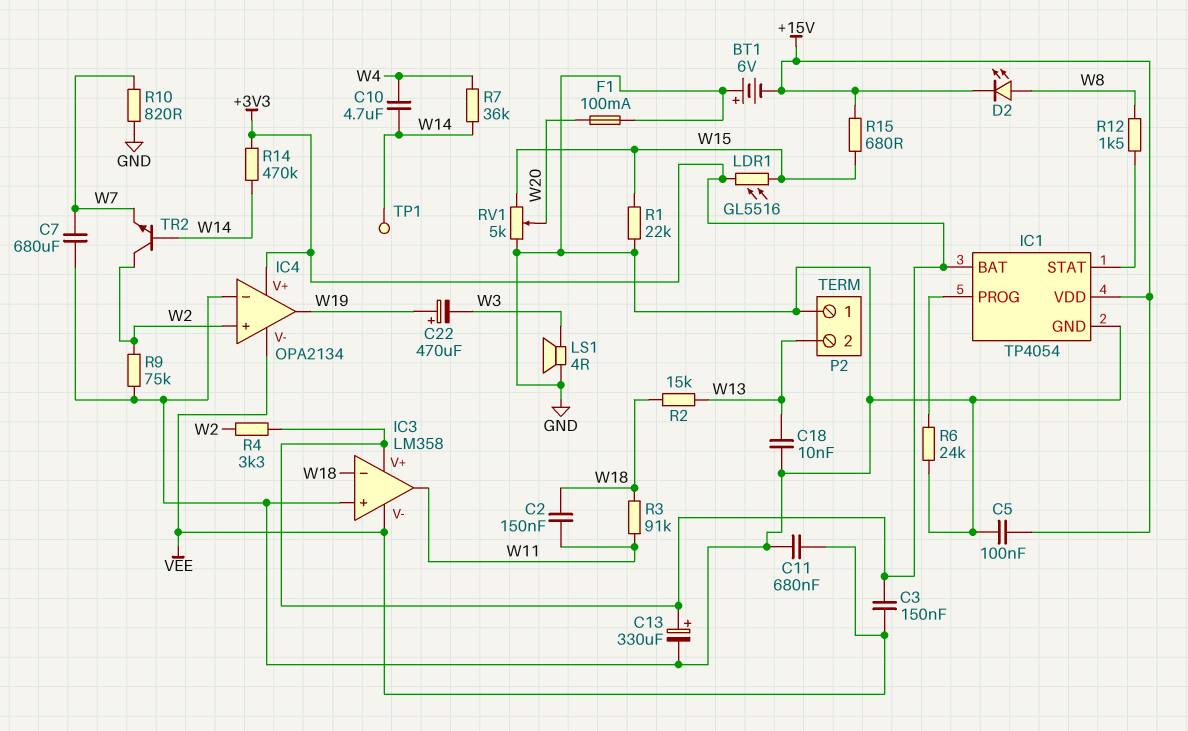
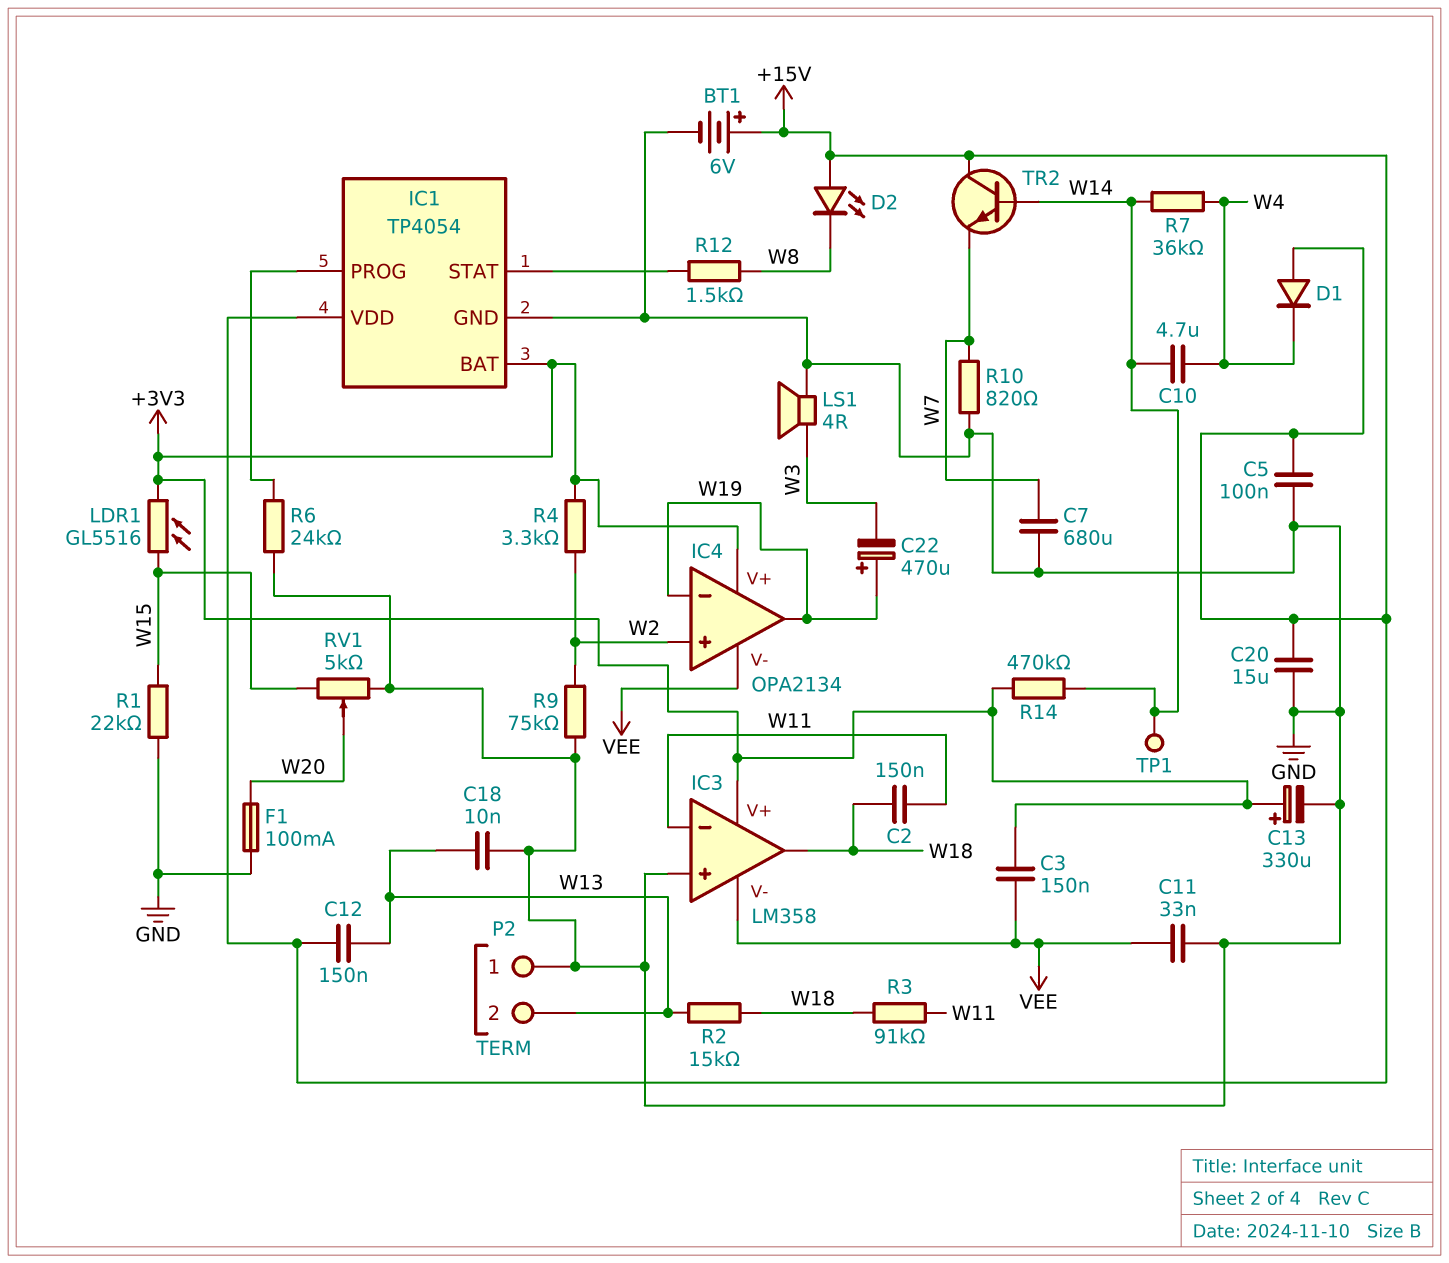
BT1: 6V (plus GND, minus +15V) -> 6V (plus +15V, minus GND)
C11: 680nF (GND, VEE) -> 33nF (GND, VEE)
C12: none -> 150nF (+15V, W13)
C20: none -> 15uF (+15V, GND)
D1: none -> diode (A +15V, K W4)
D2: LED (A W8, K +15V) -> LED (A +15V, K W8)
IC3 pin in-: W18 -> W11
IC3 pin out: W11 -> W18
IC4 pin in-: GND -> W19
R15: 680 (+15V, W15) -> none
TR2: NPN (B W14, C W2, E W7) -> NPN (B W14, C +15V, E W7)

